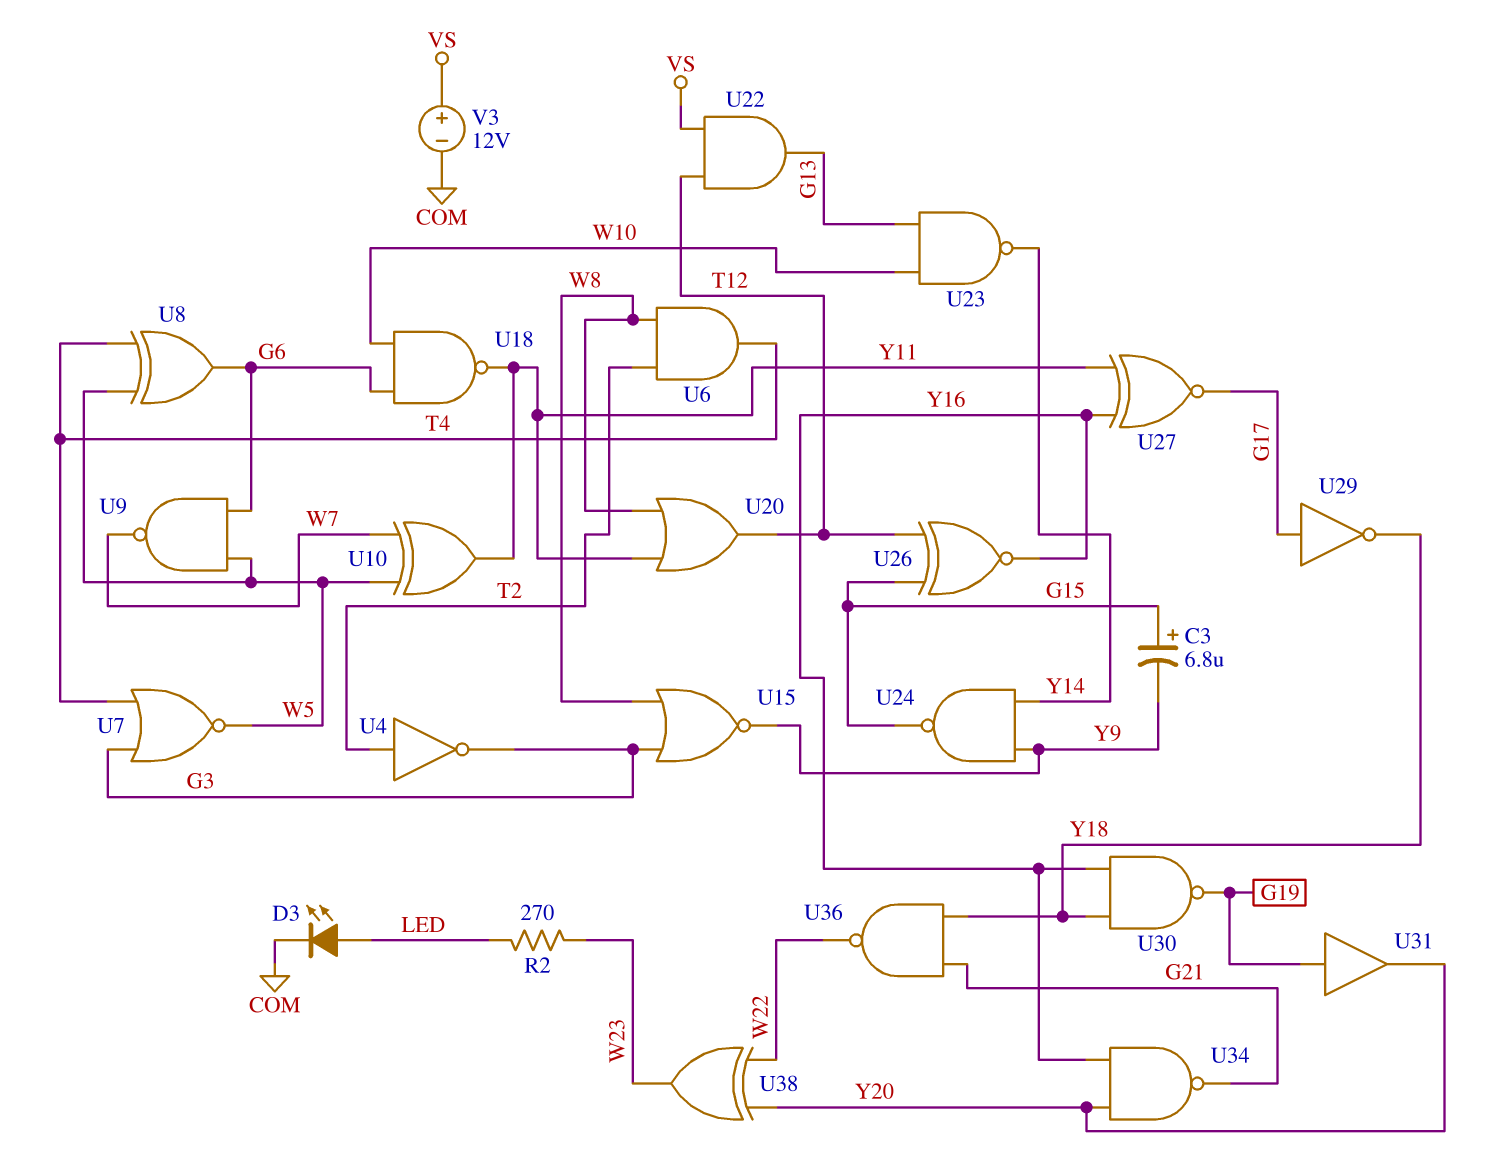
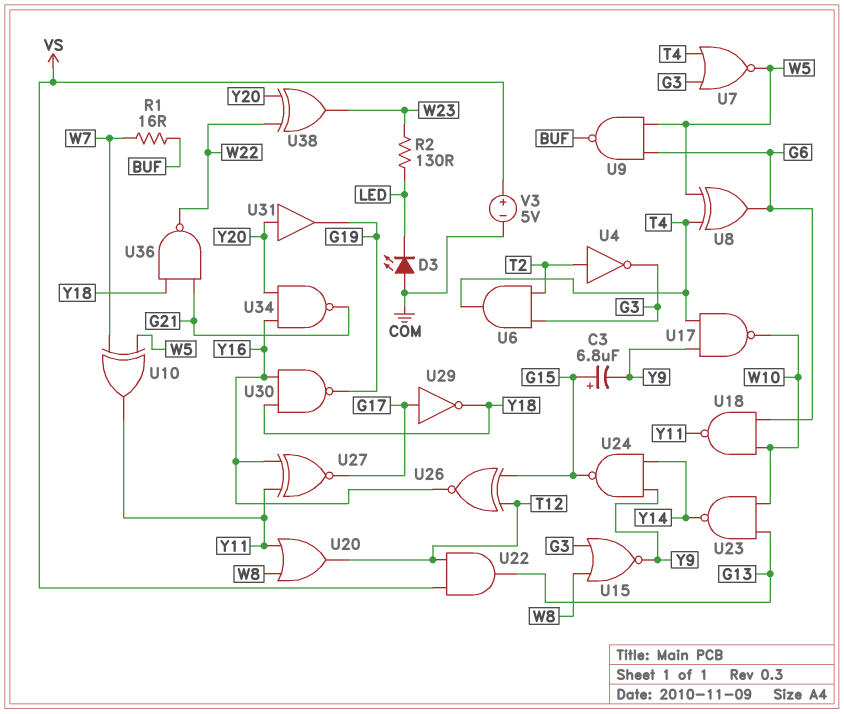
D3: LED (A LED, K COM) -> LED (A COM, K LED)
R1: none -> 16 (BUF, W7)
R2: 270 (LED, W23) -> 130 (LED, W23)
U6: AND (in T2, in W8, out T4) -> AND (in G3, in T2, out T4)
U9: NAND (in G6, in W5, out W7) -> NAND (in G6, in W5, out BUF)
U17: none -> NAND (in T4, in Y9, out W10)
U31: buffer (in G19, out Y20) -> buffer (in Y20, out G19)
V3: 12V (plus VS, minus COM) -> 5V (plus VS, minus COM)

